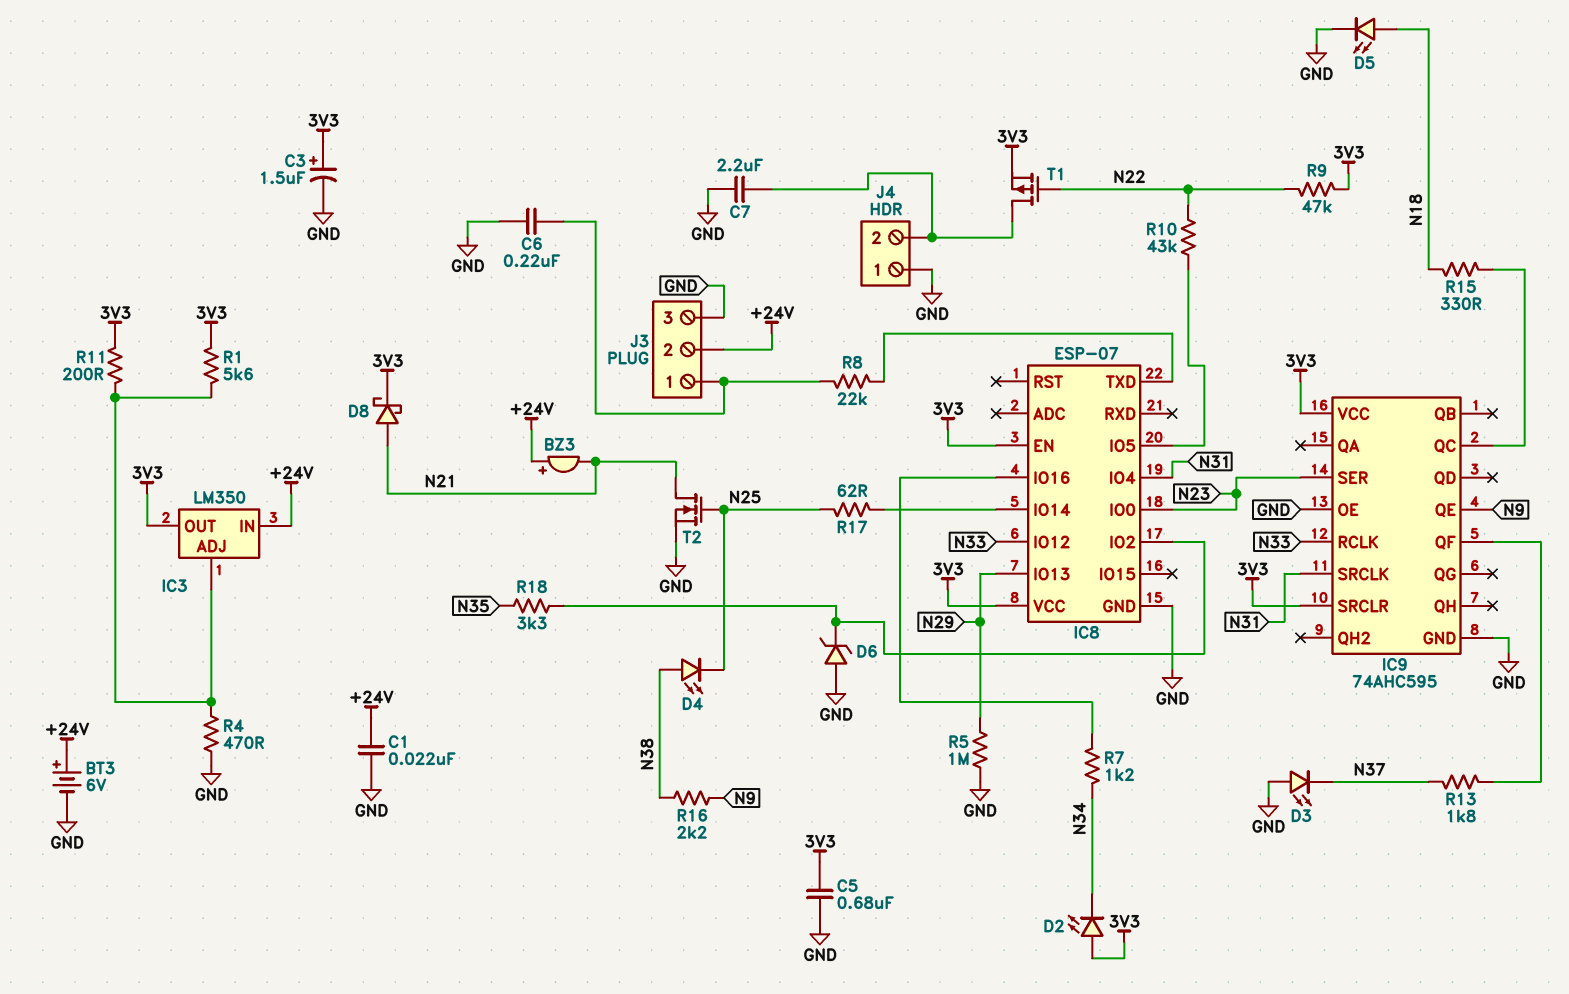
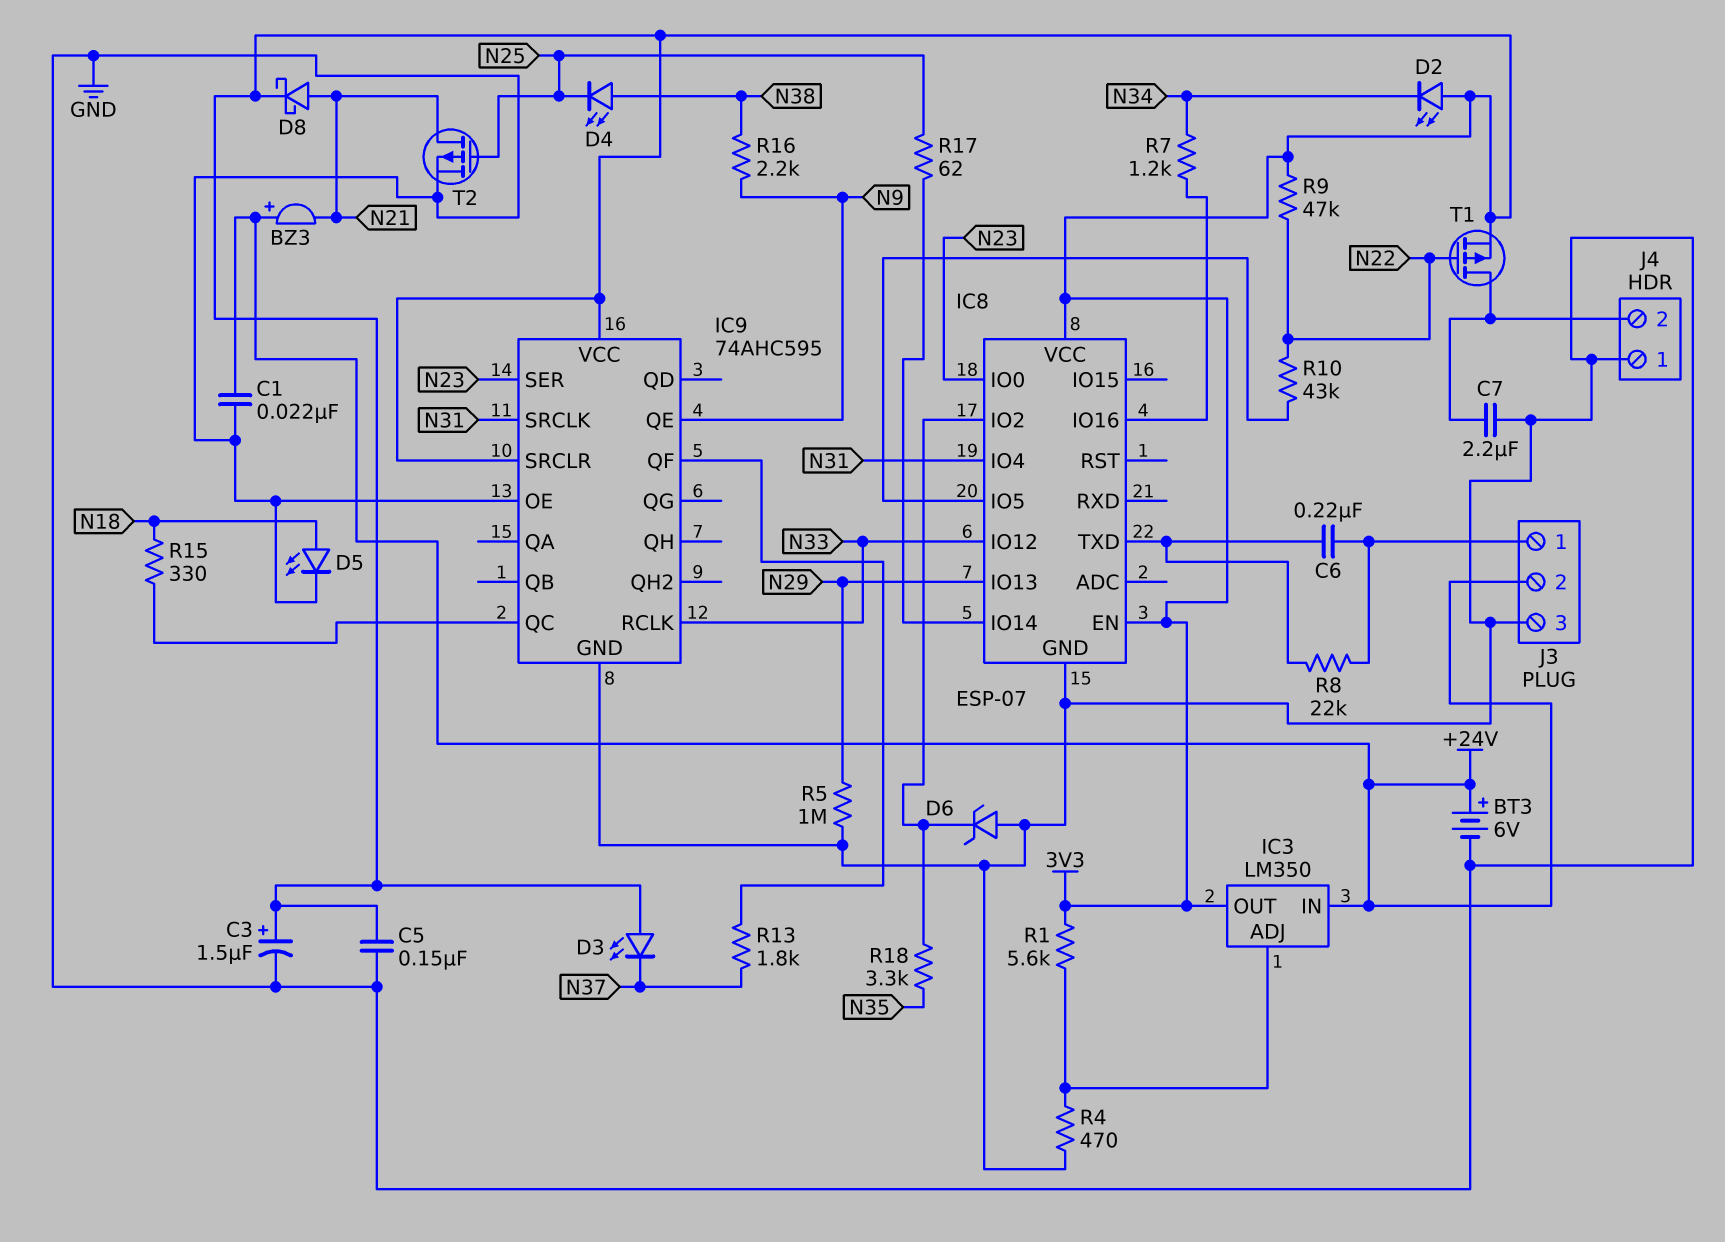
C5: 680nF (3V3, GND) -> 150nF (3V3, GND)
C6: 220nF (GND, J3/1) -> 220nF (IC8/TXD, J3/1)
D3: LED (A GND, K N37) -> LED (A 3V3, K N37)
R11: 200 (3V3, IC3/ADJ) -> none
T2: NMOS (G N25, D N21, S GND) -> PMOS (G N25, D N21, S GND)

